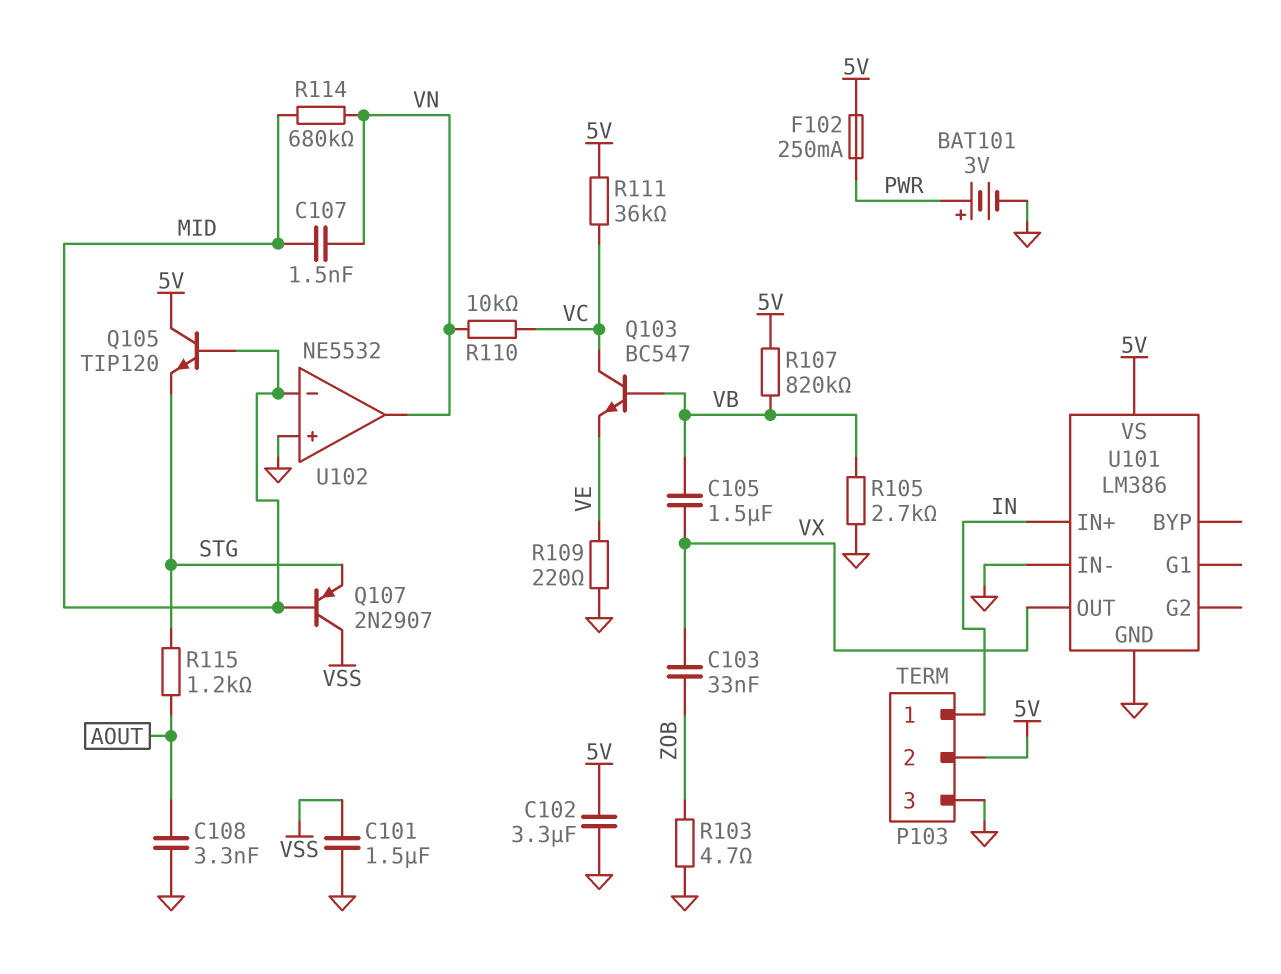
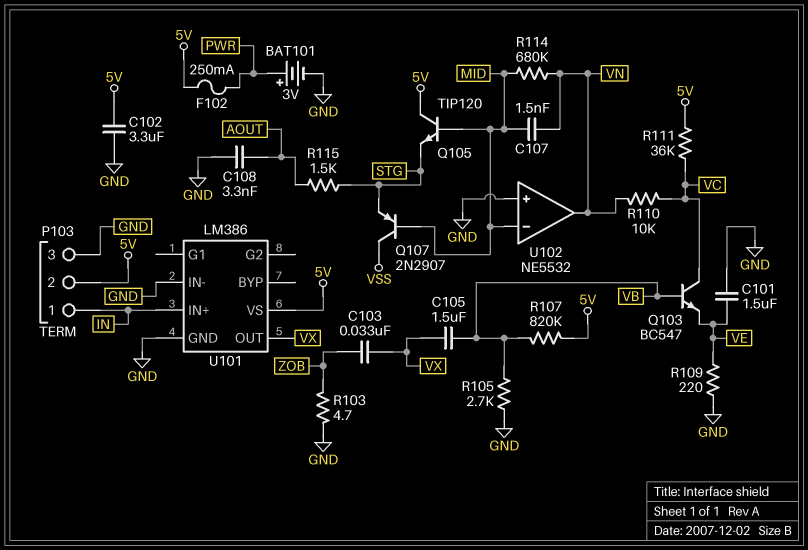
C101: 1.5uF (GND, VSS) -> 1.5uF (GND, VE)
R115: 1.2k (AOUT, STG) -> 1.5k (AOUT, STG)

